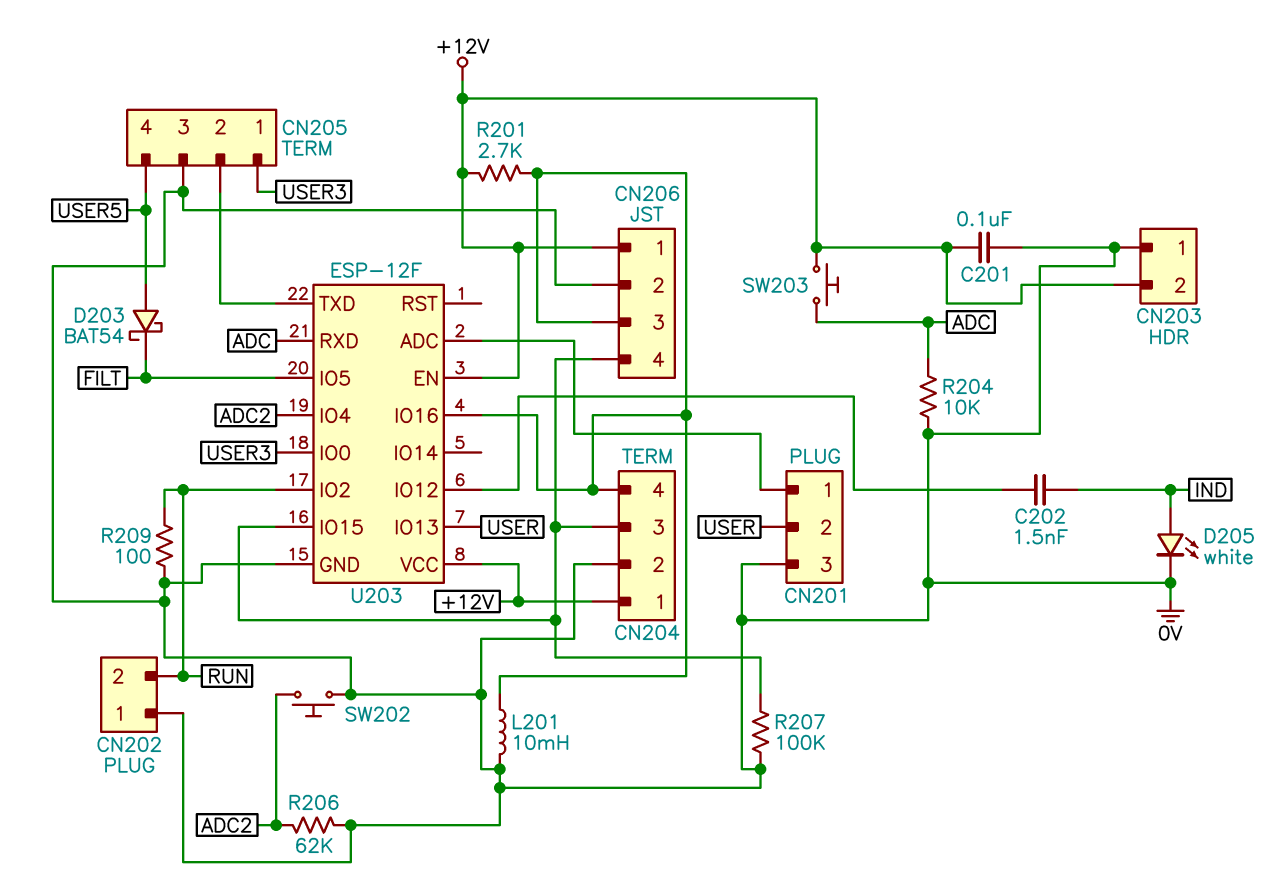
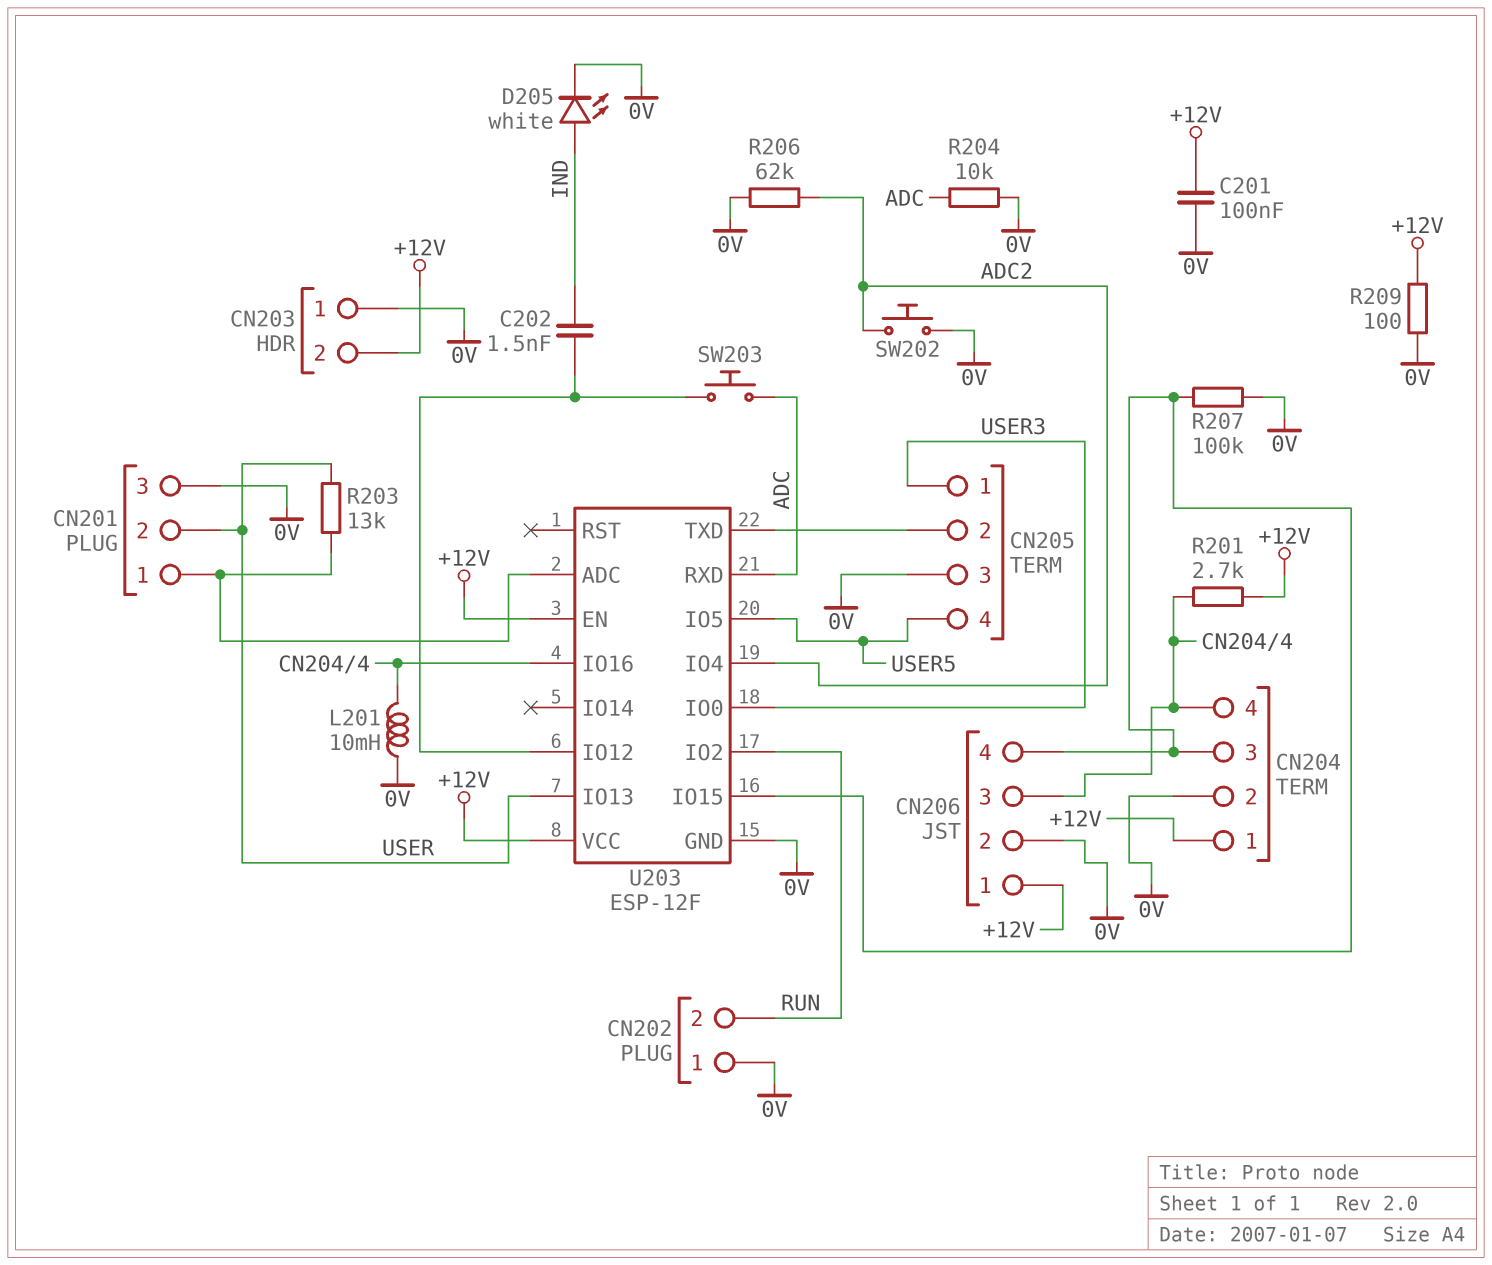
D203: schottky BAT54 (A USER5, K FILT) -> none
R203: none -> 13k (CN201/1, USER)
R209: 100 (0V, RUN) -> 100 (+12V, 0V)
SW203: button (+12V, ADC) -> button (ADC, U203/IO12)
U203 pin IO5: FILT -> USER5

